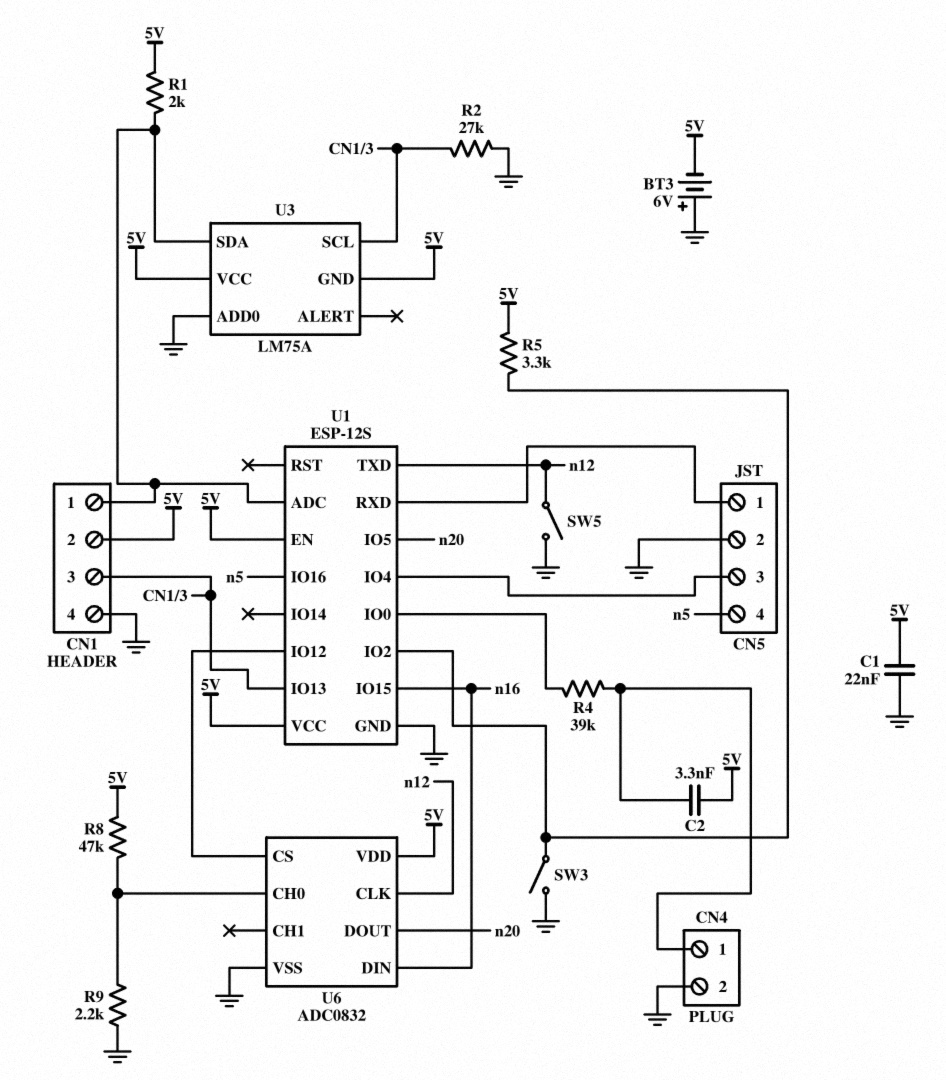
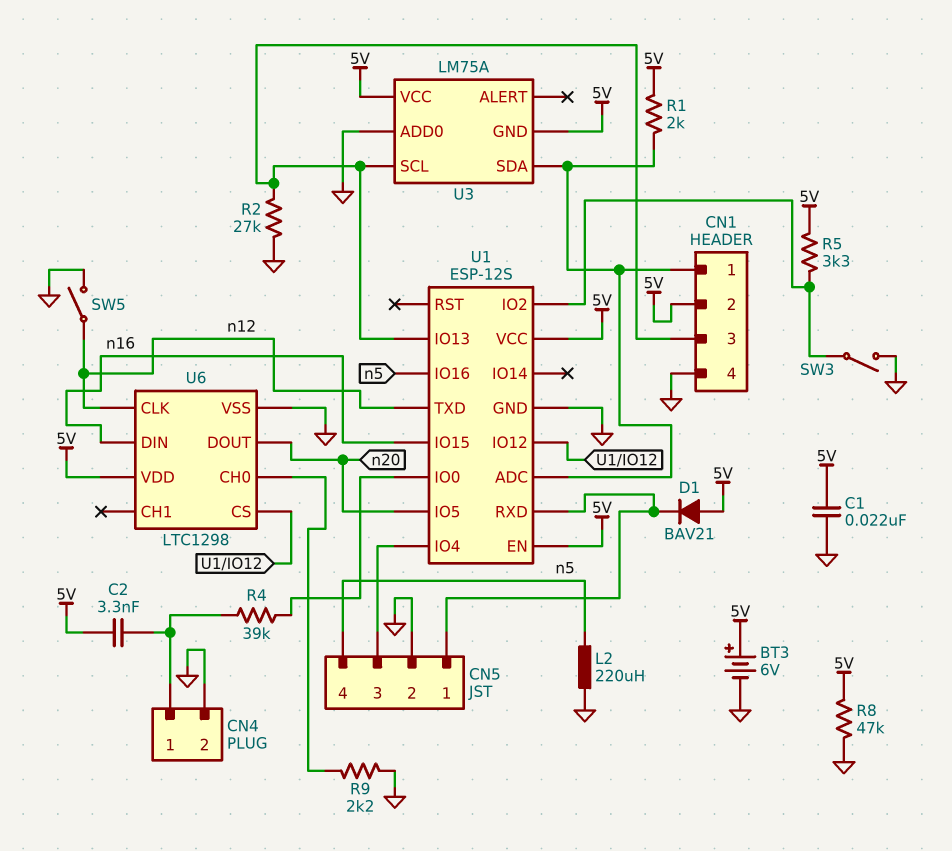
BT3: 6V (plus GND, minus 5V) -> 6V (plus 5V, minus GND)
D1: none -> diode BAV21 (A 5V, K CN5/1)
L2: none -> 220uH (GND, n5)
R8: 47k (5V, U6/CH0) -> 47k (5V, GND)
U6: ADC0832 -> LTC1298

